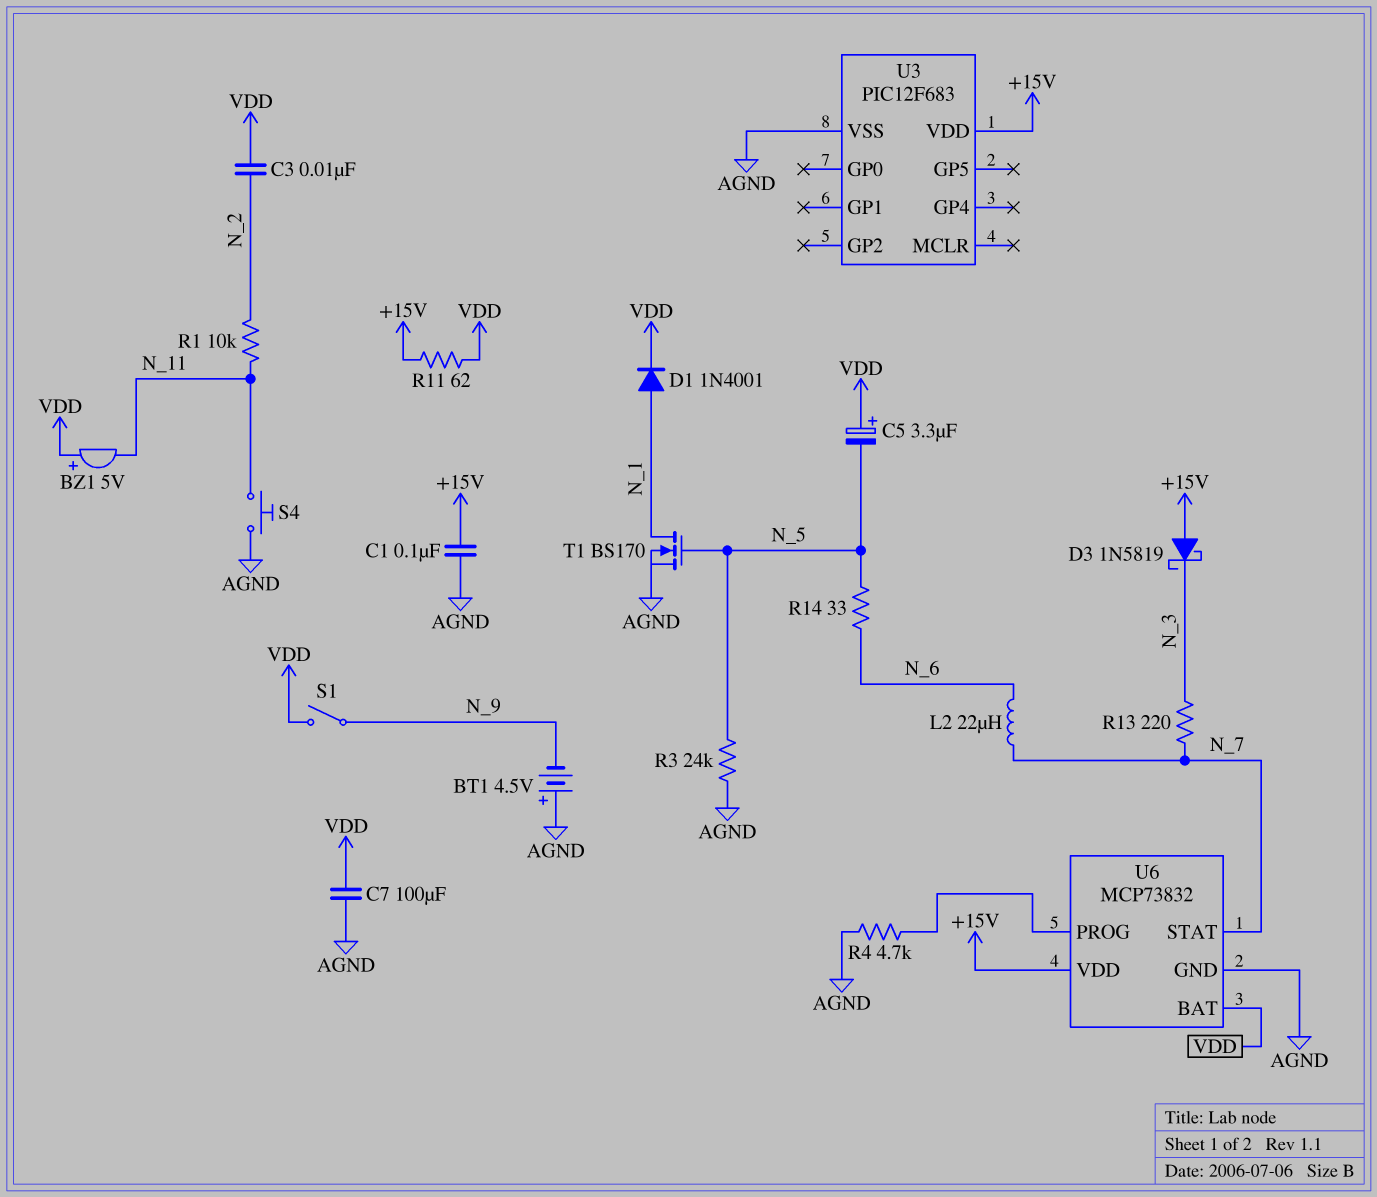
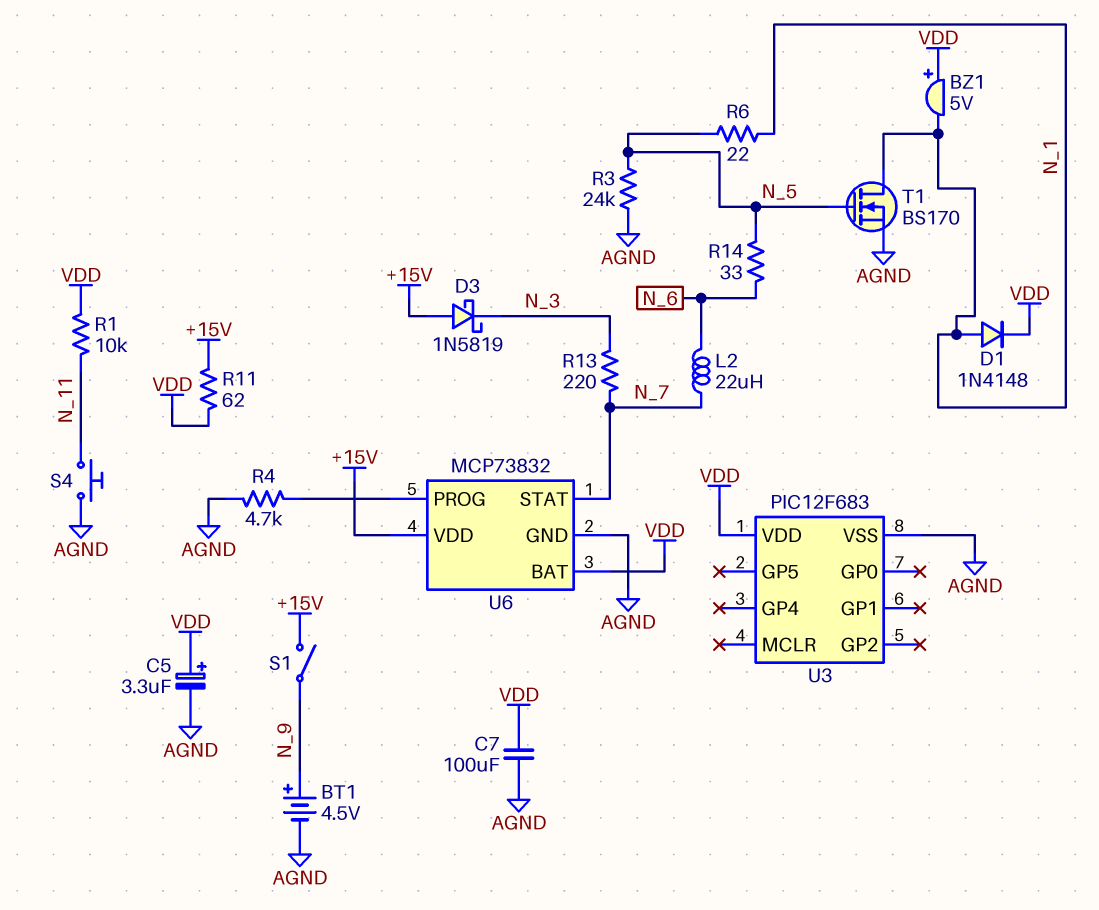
BT1: 4.5V (plus AGND, minus N_9) -> 4.5V (plus N_9, minus AGND)
BZ1: buzzer 5V (plus VDD, minus N_11) -> buzzer 5V (plus VDD, minus N_1)
C1: 100nF (+15V, AGND) -> none
C3: 10nF (N_2, VDD) -> none
C5: 3.3uF (plus VDD, minus N_5) -> 3.3uF (plus VDD, minus AGND)
D1: diode 1N4001 (A N_1, K VDD) -> diode 1N4148 (A N_1, K VDD)
R1: 10k (N_2, N_11) -> 10k (N_11, VDD)
R6: none -> 22 (N_1, N_5)
S1: switch (N_9, VDD) -> switch (+15V, N_9)
U3 pin VDD: +15V -> VDD

